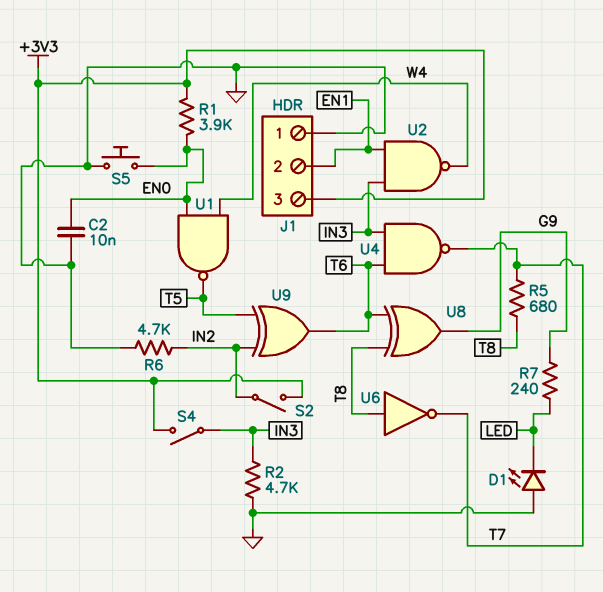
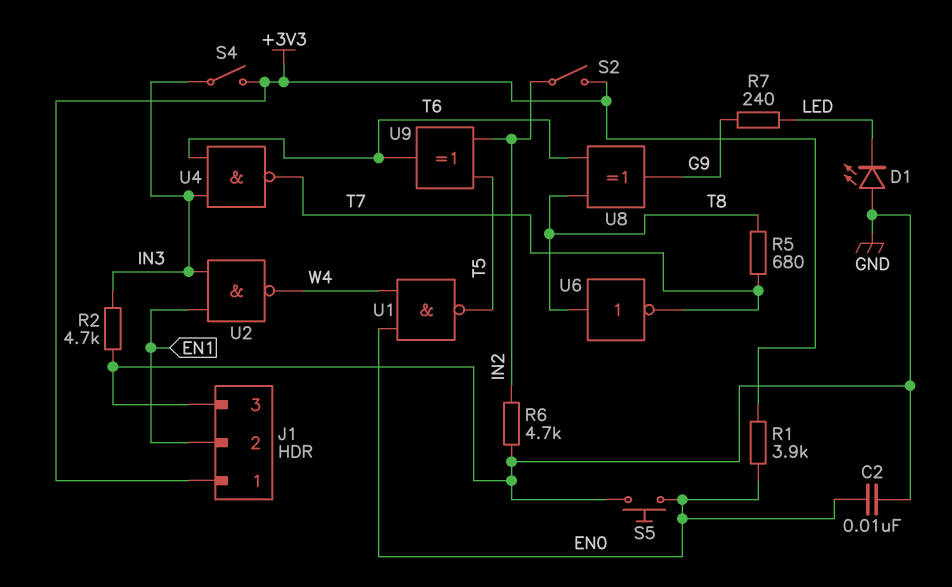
J1 pin 1: GND -> +3V3
J1 pin 3: +3V3 -> GND

